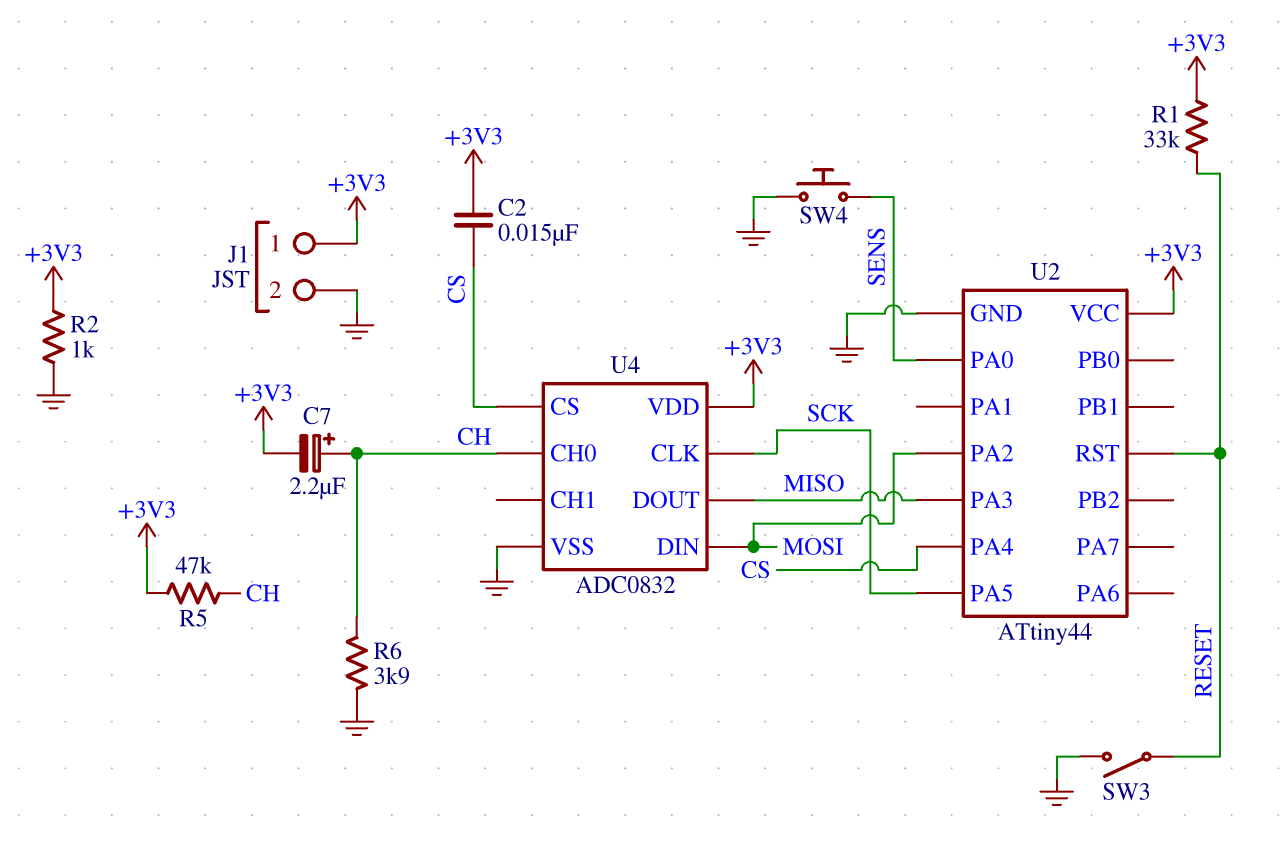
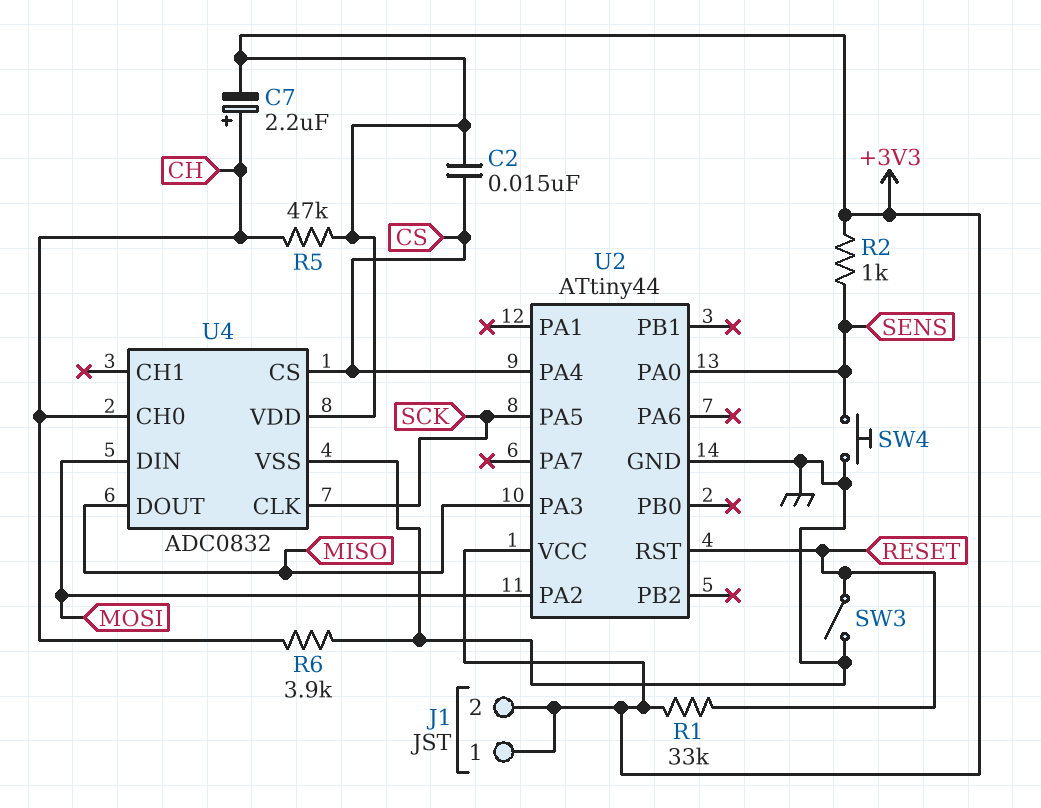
J1 pin 2: GND -> +3V3
R2: 1k (+3V3, GND) -> 1k (+3V3, SENS)

